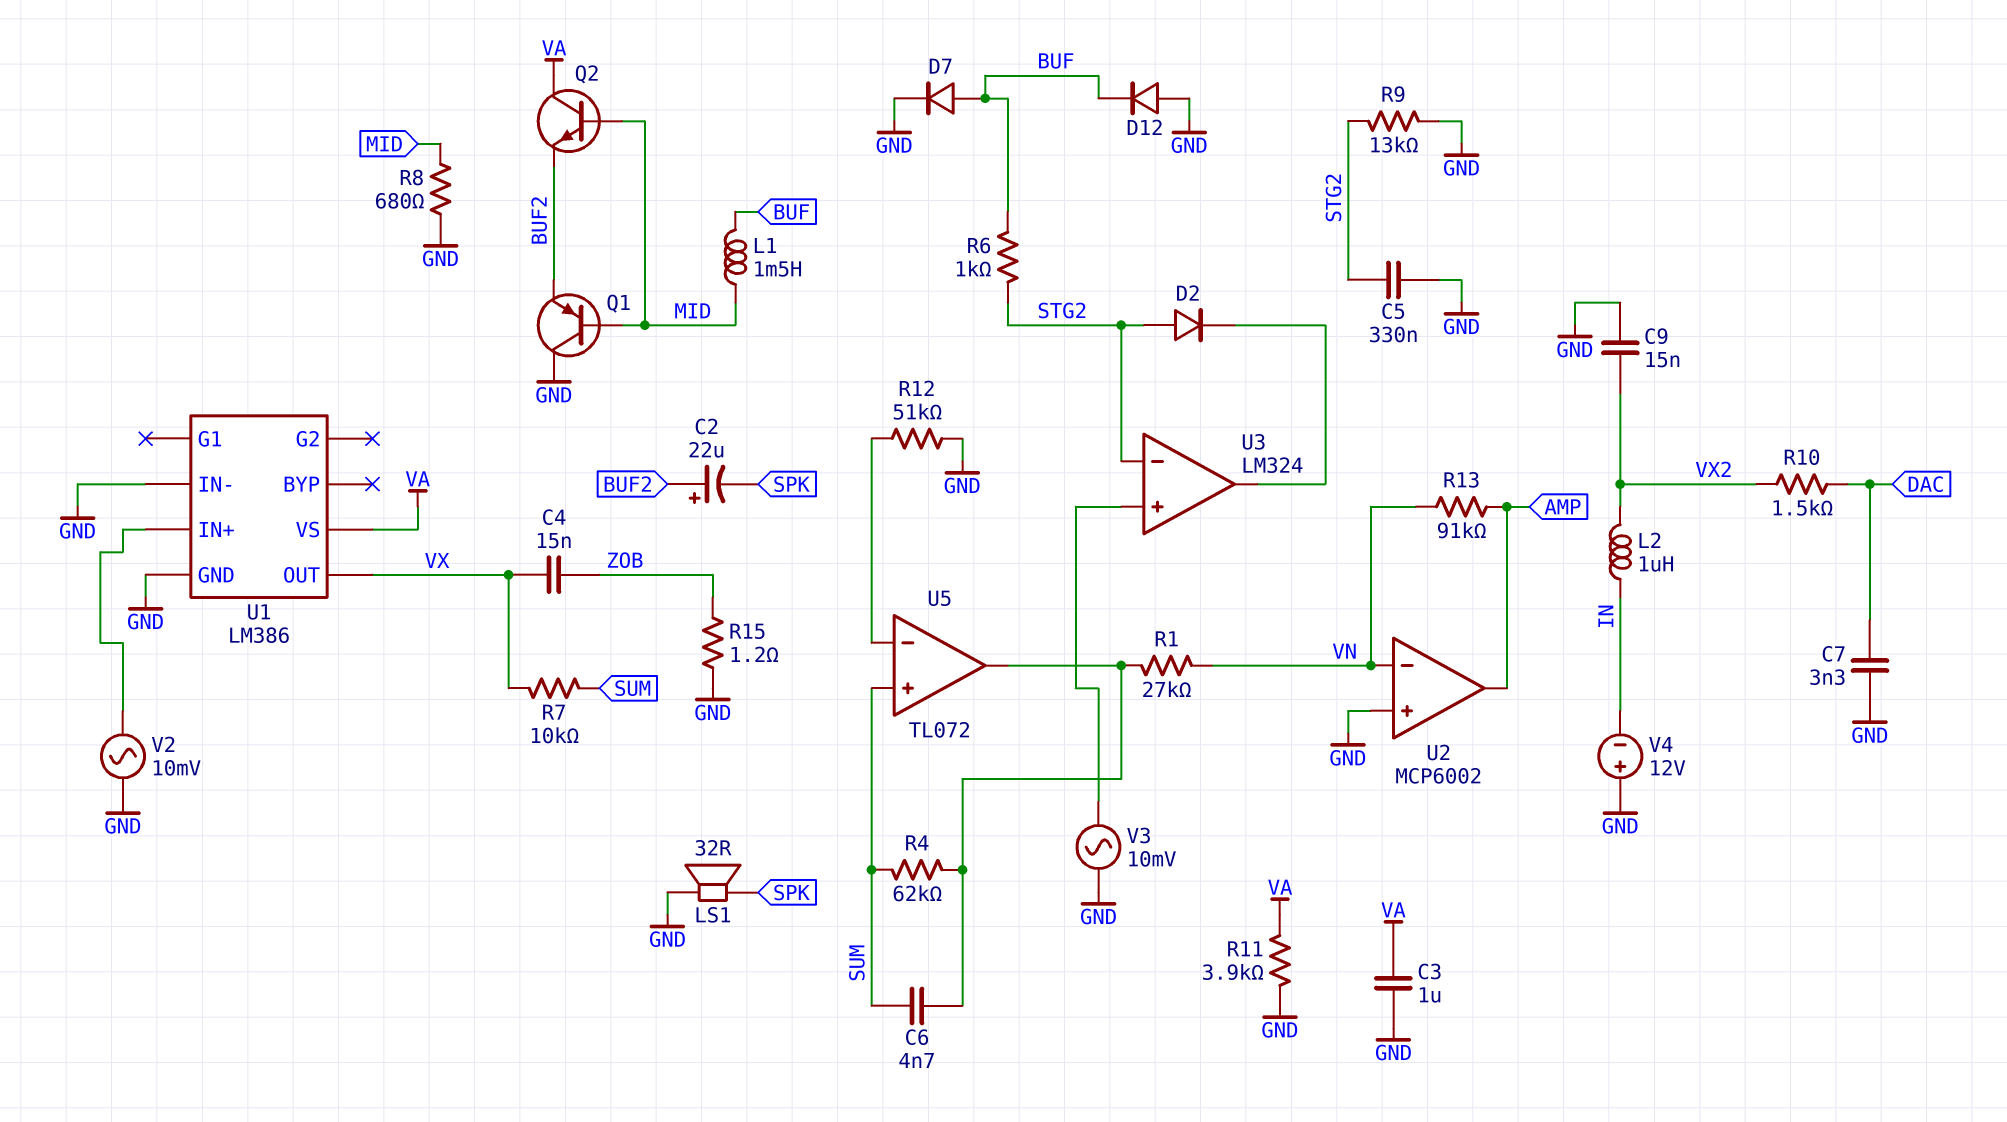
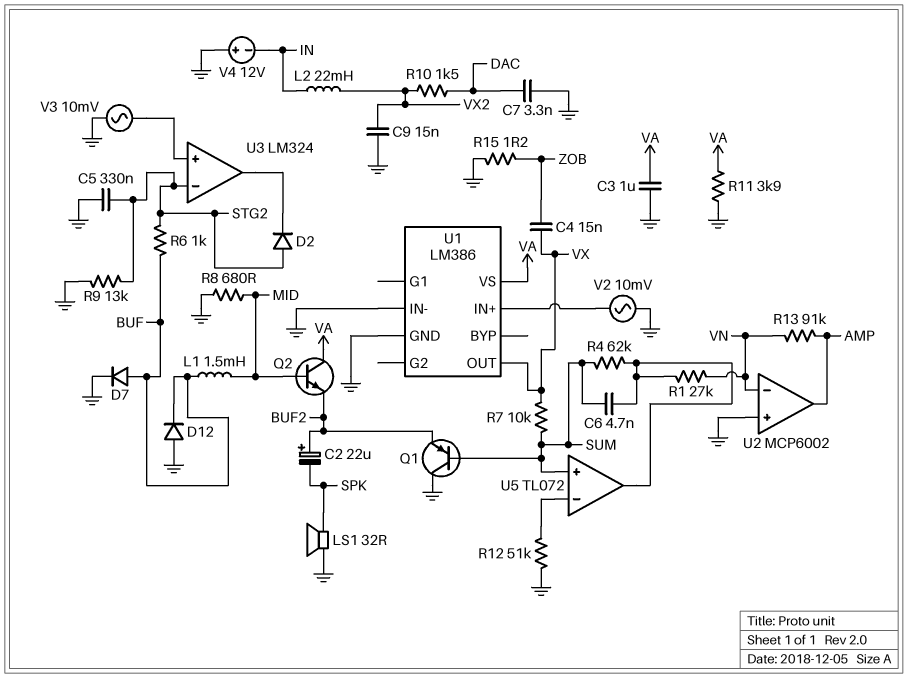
L2: 1uH (IN, VX2) -> 22mH (IN, VX2)
Q1: PNP (B MID, C GND, E BUF2) -> PNP (B SUM, C GND, E BUF2)

